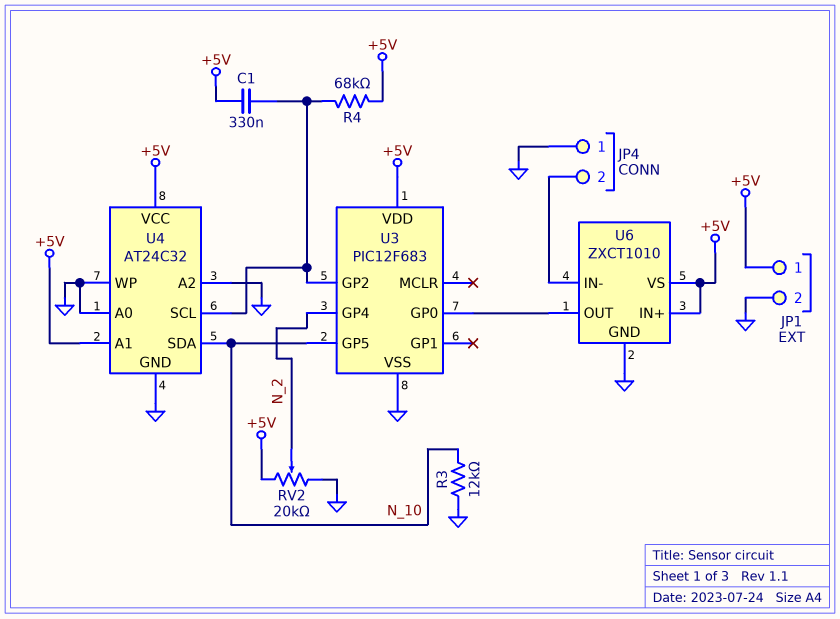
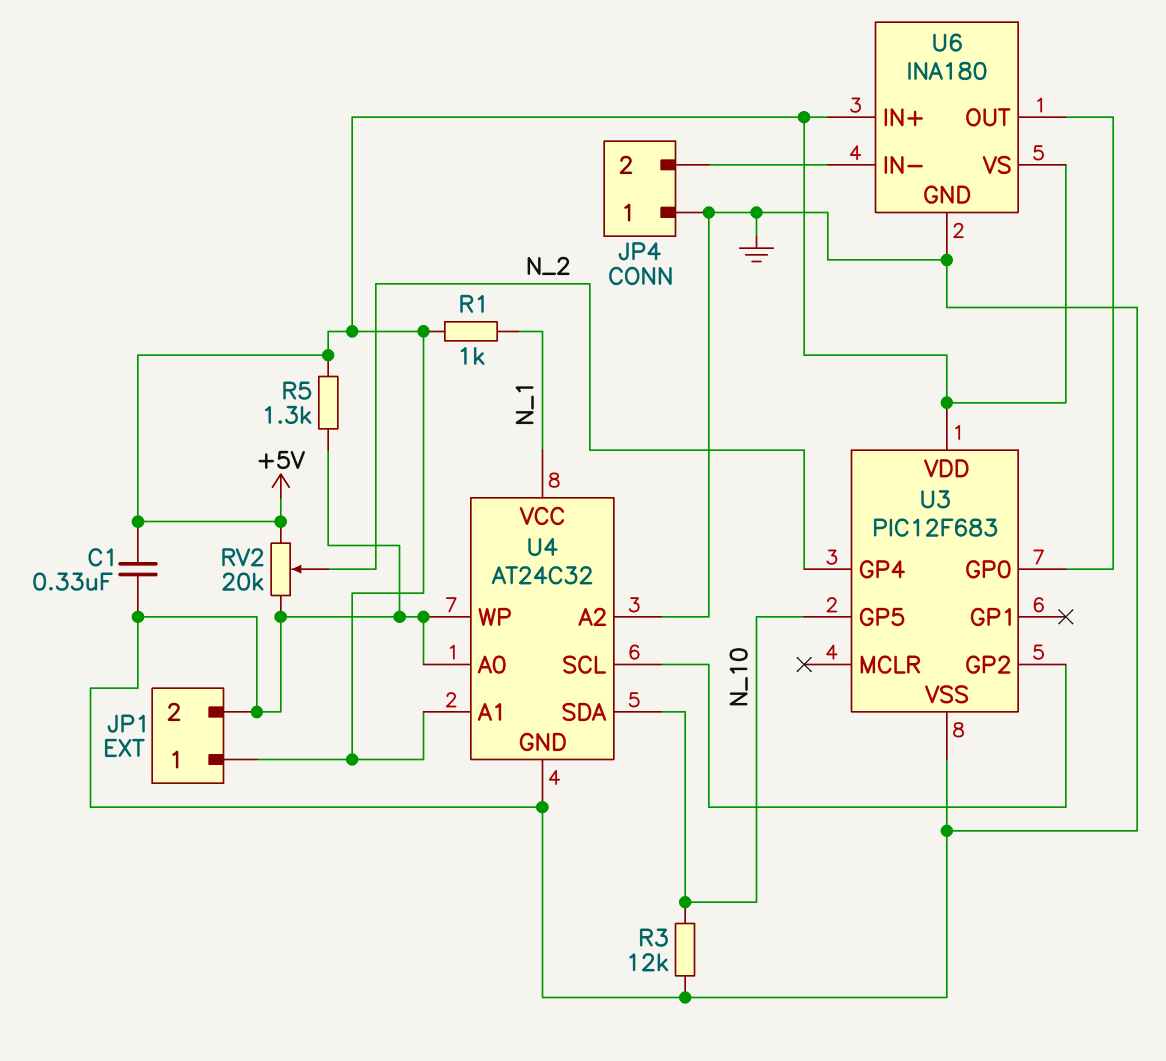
C1: 330nF (+5V, U3/GP2) -> 330nF (+5V, GND)
R1: none -> 1k (+5V, N_1)
R4: 68k (+5V, U3/GP2) -> none
R5: none -> 1.3k (+5V, GND)
U4 pin VCC: +5V -> N_1
U6: ZXCT1010 -> INA180

